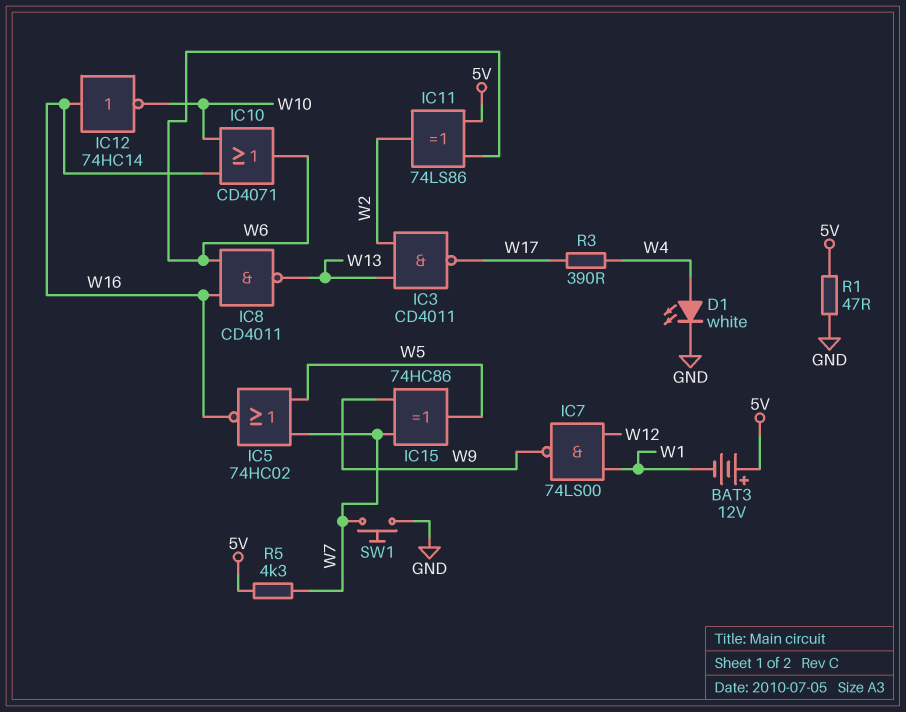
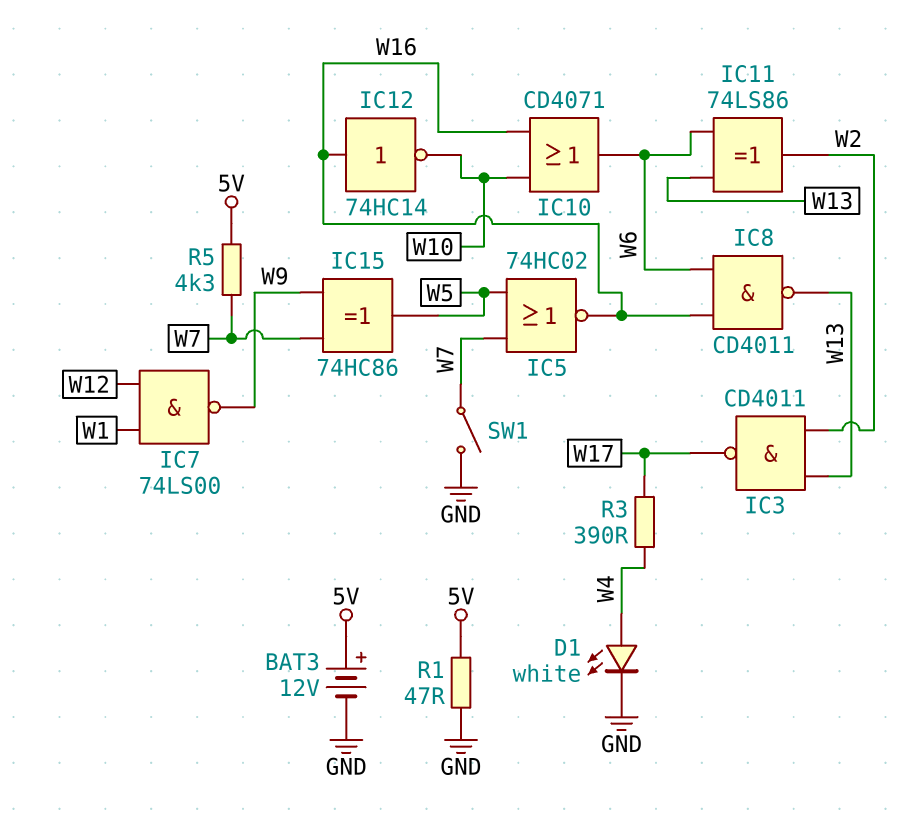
BAT3: 12V (plus 5V, minus W1) -> 12V (plus 5V, minus GND)
IC11: XOR 74LS86 (in 5V, in W6, out W2) -> XOR 74LS86 (in W6, in W13, out W2)
SW1: button (GND, W7) -> switch (GND, W7)

